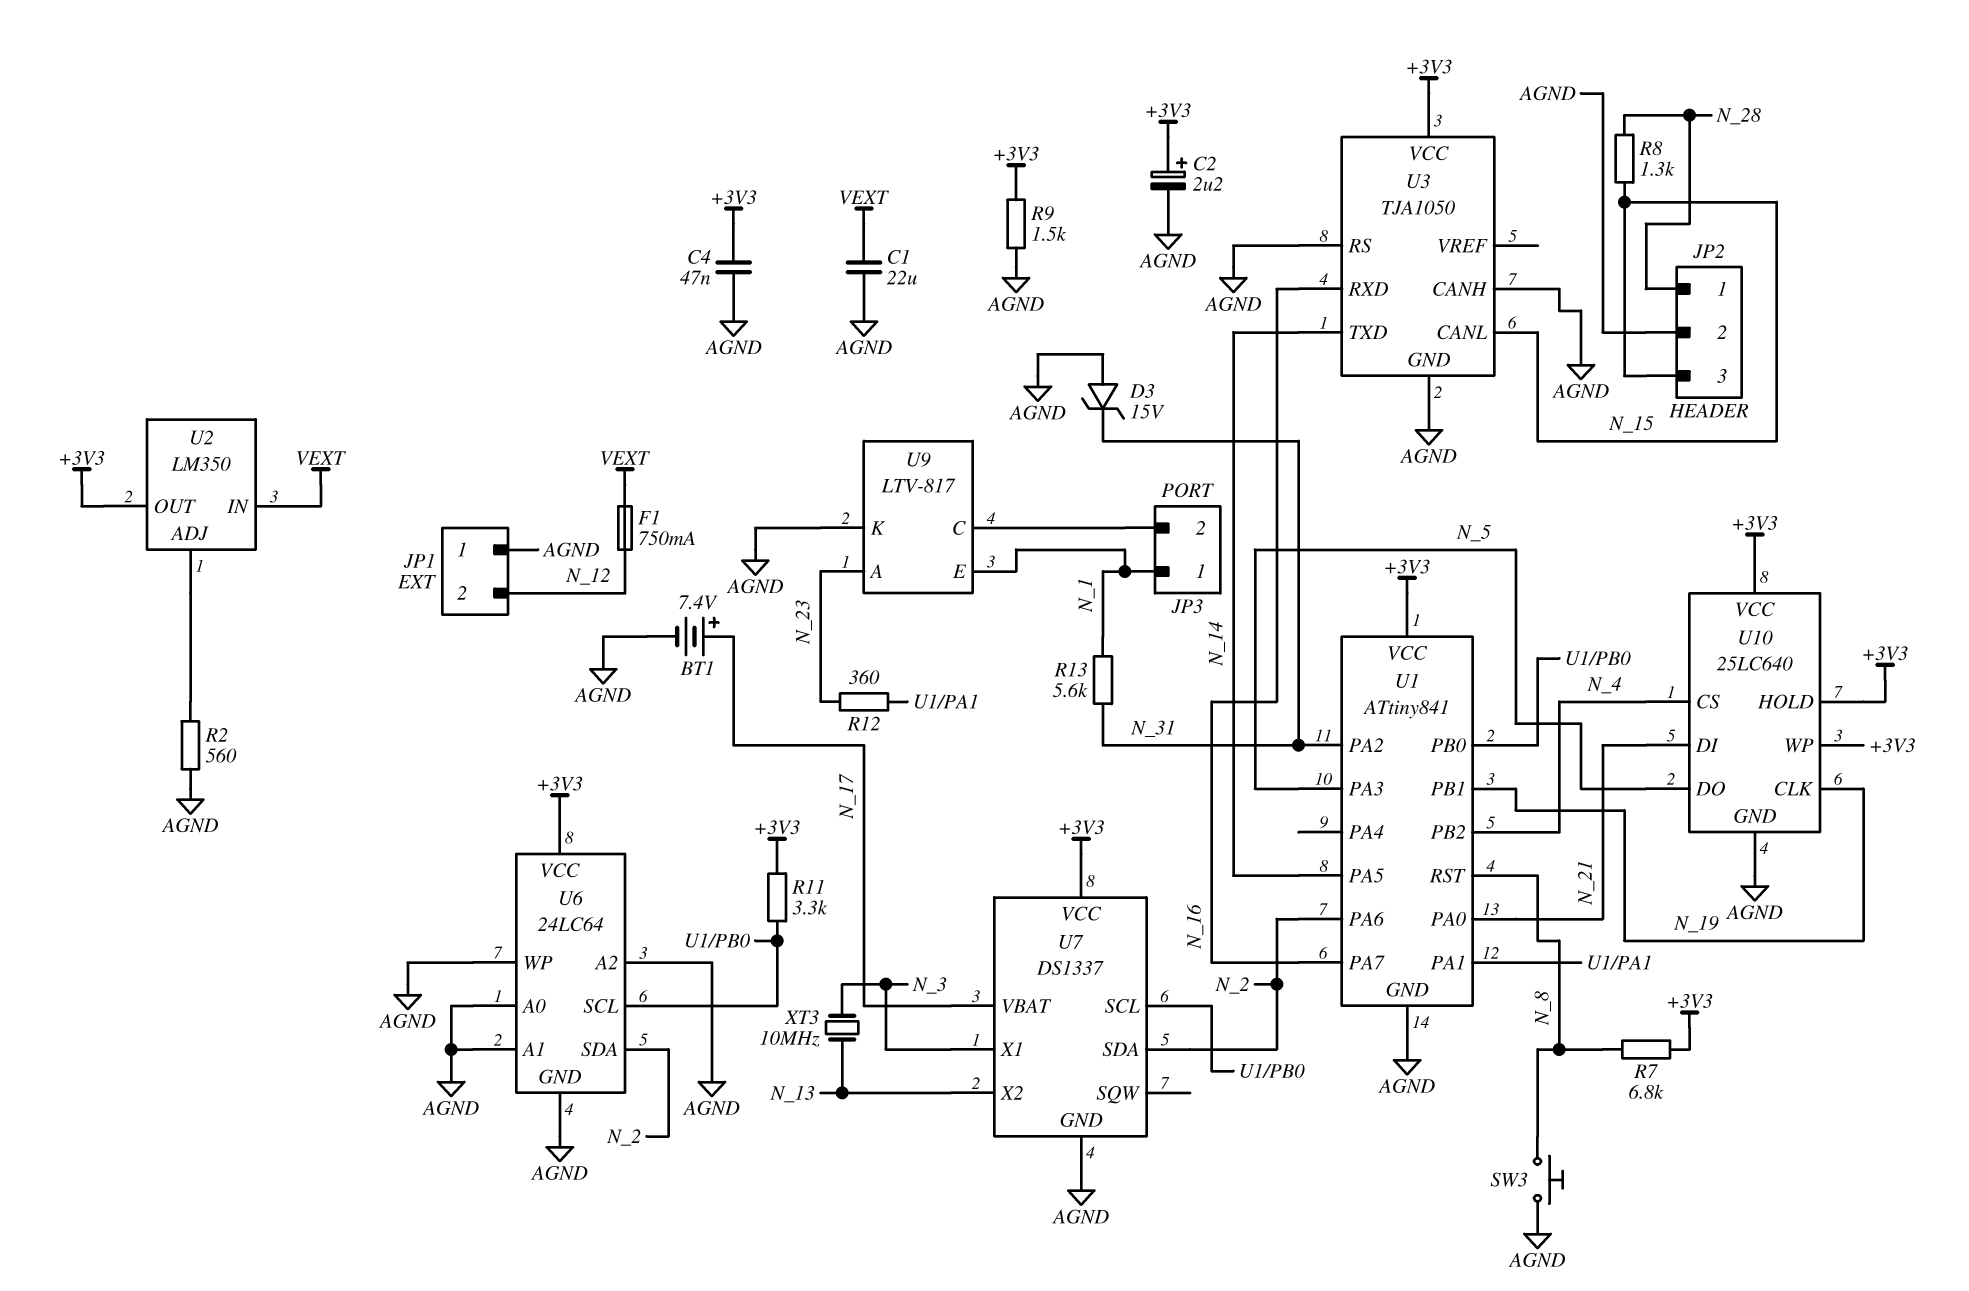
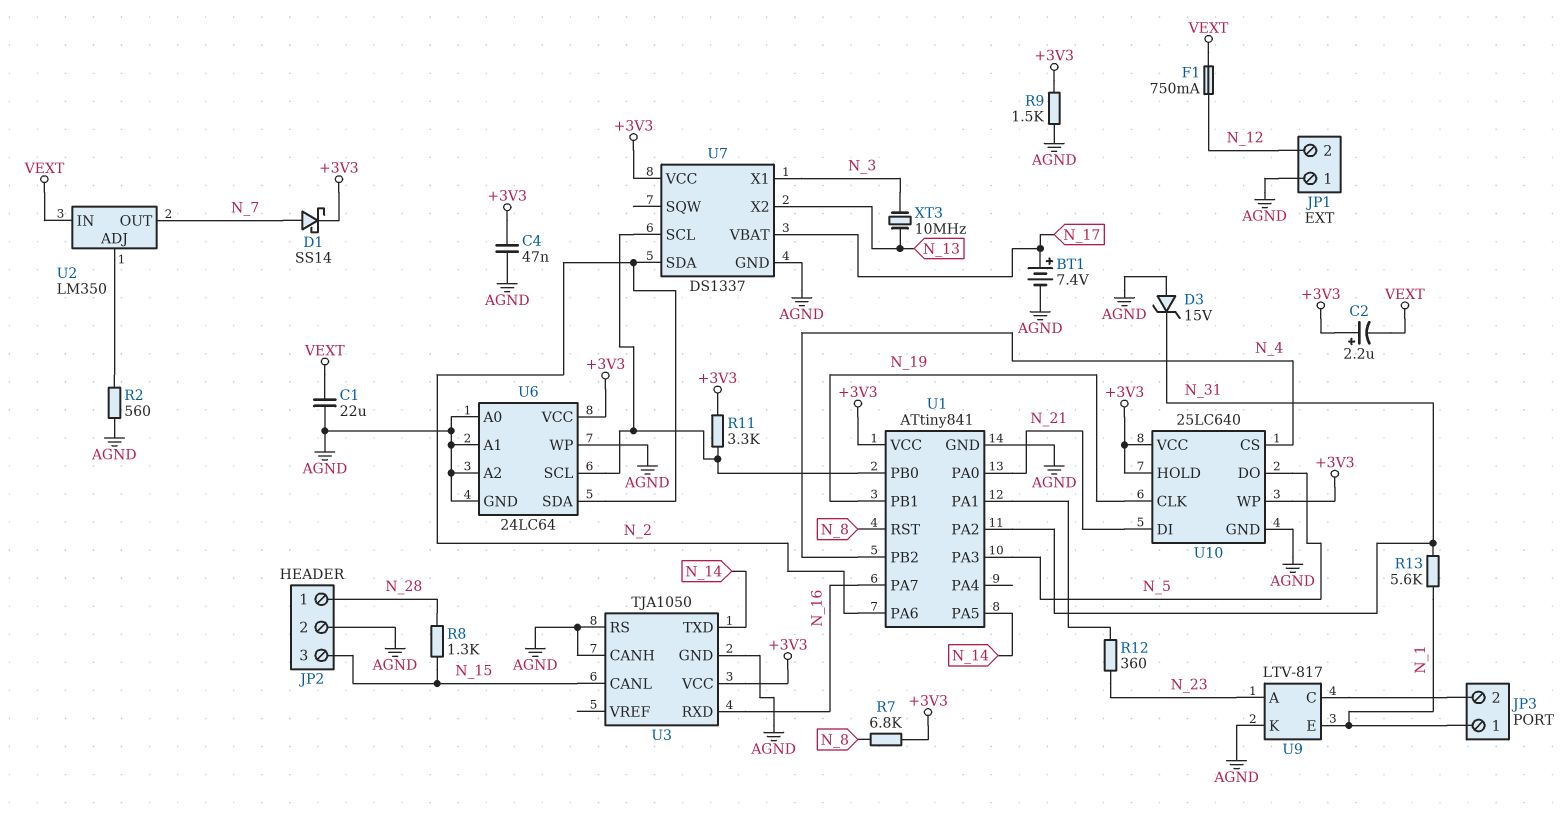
C2: 2.2uF (plus +3V3, minus AGND) -> 2.2uF (plus +3V3, minus VEXT)
D1: none -> schottky SS14 (A N_7, K +3V3)
SW3: button (AGND, N_8) -> none
U2 pin OUT: +3V3 -> N_7

